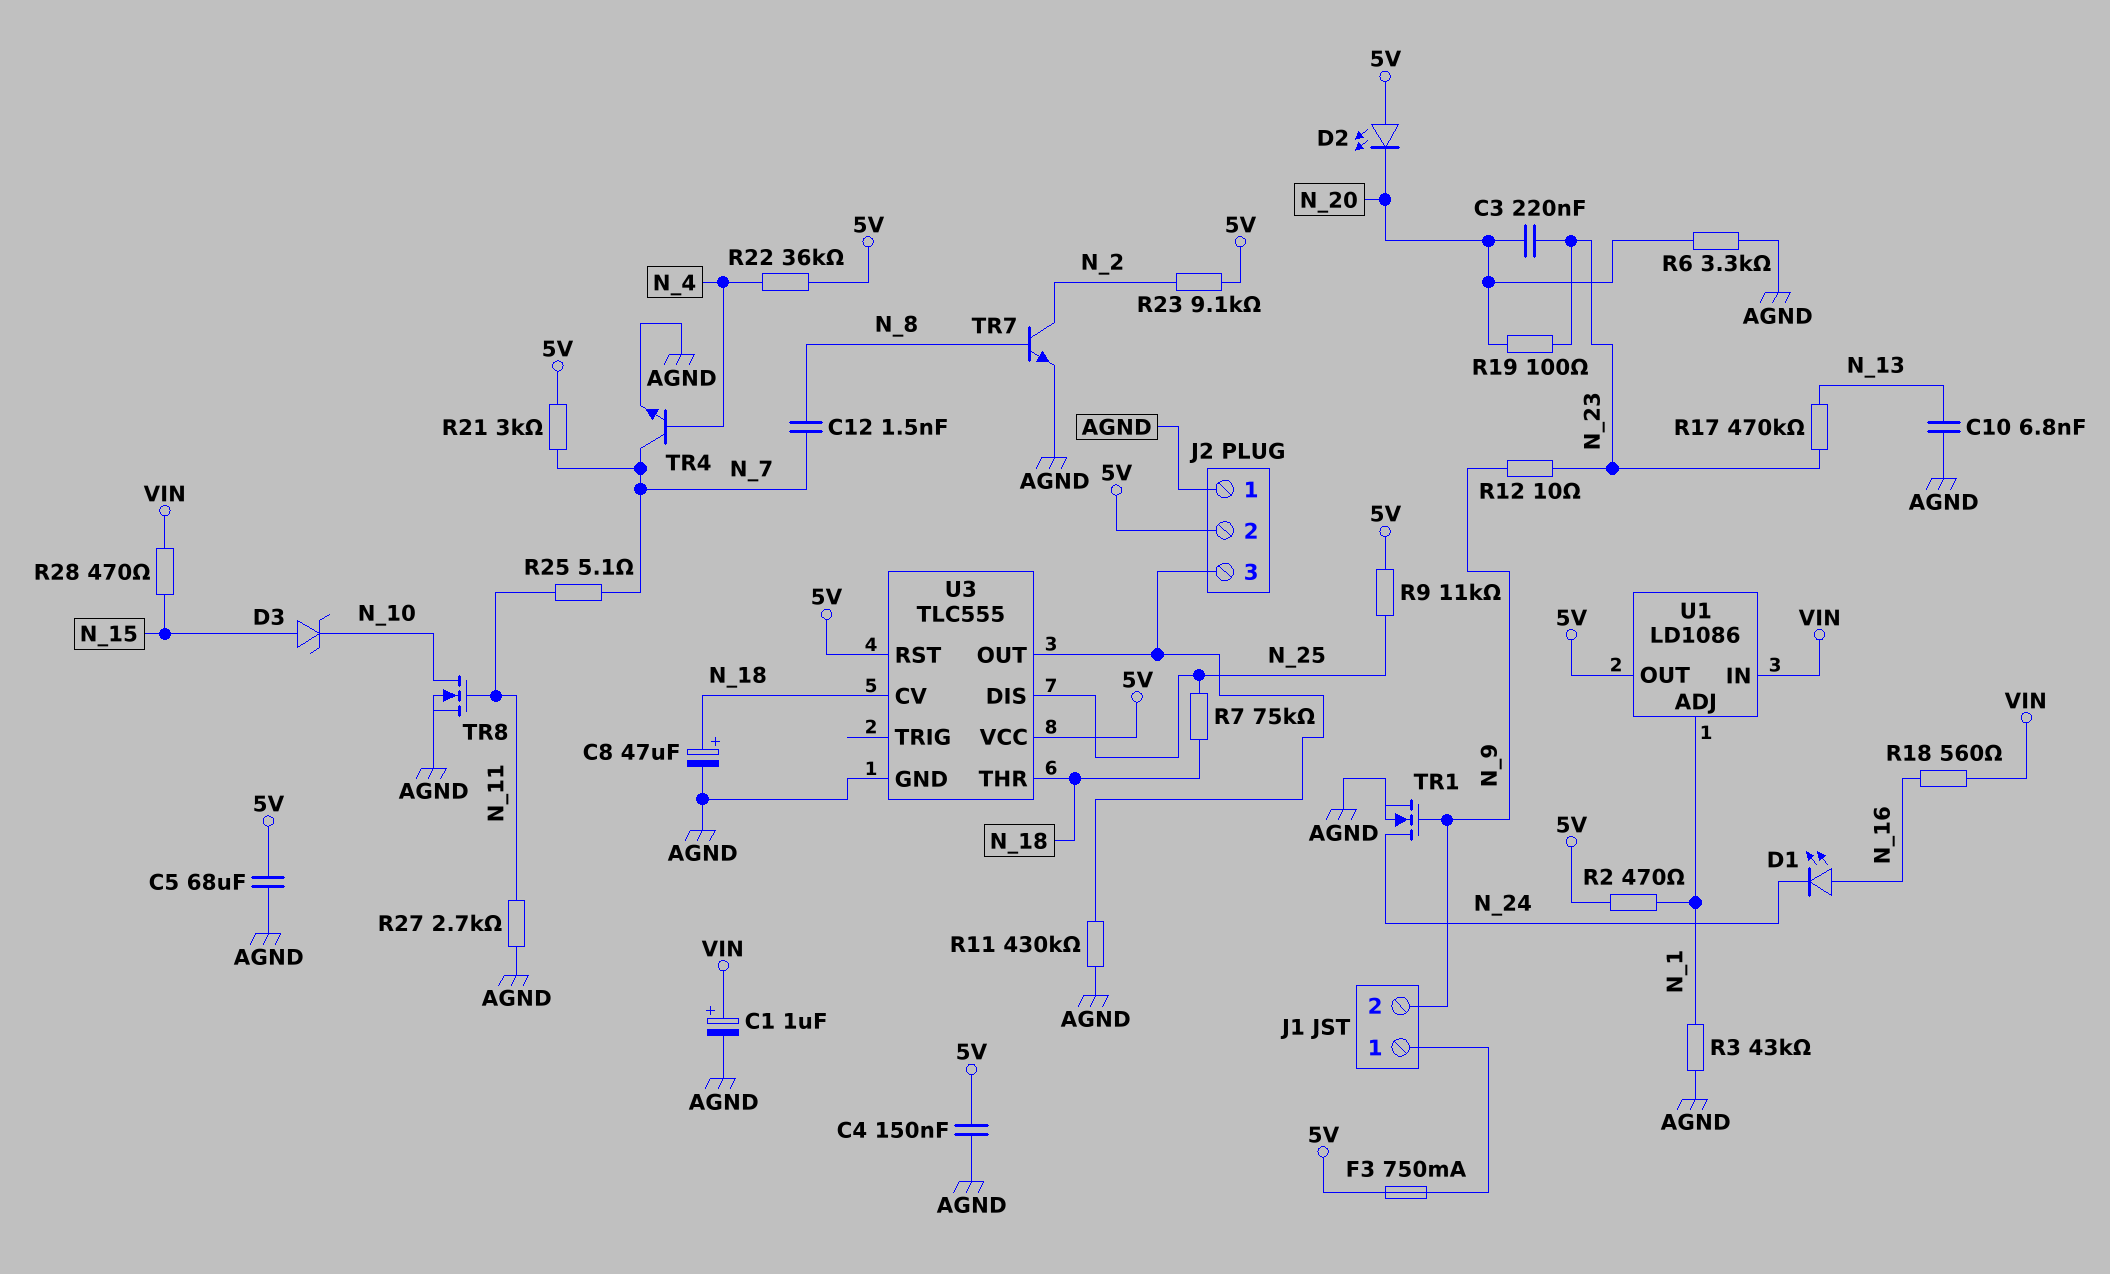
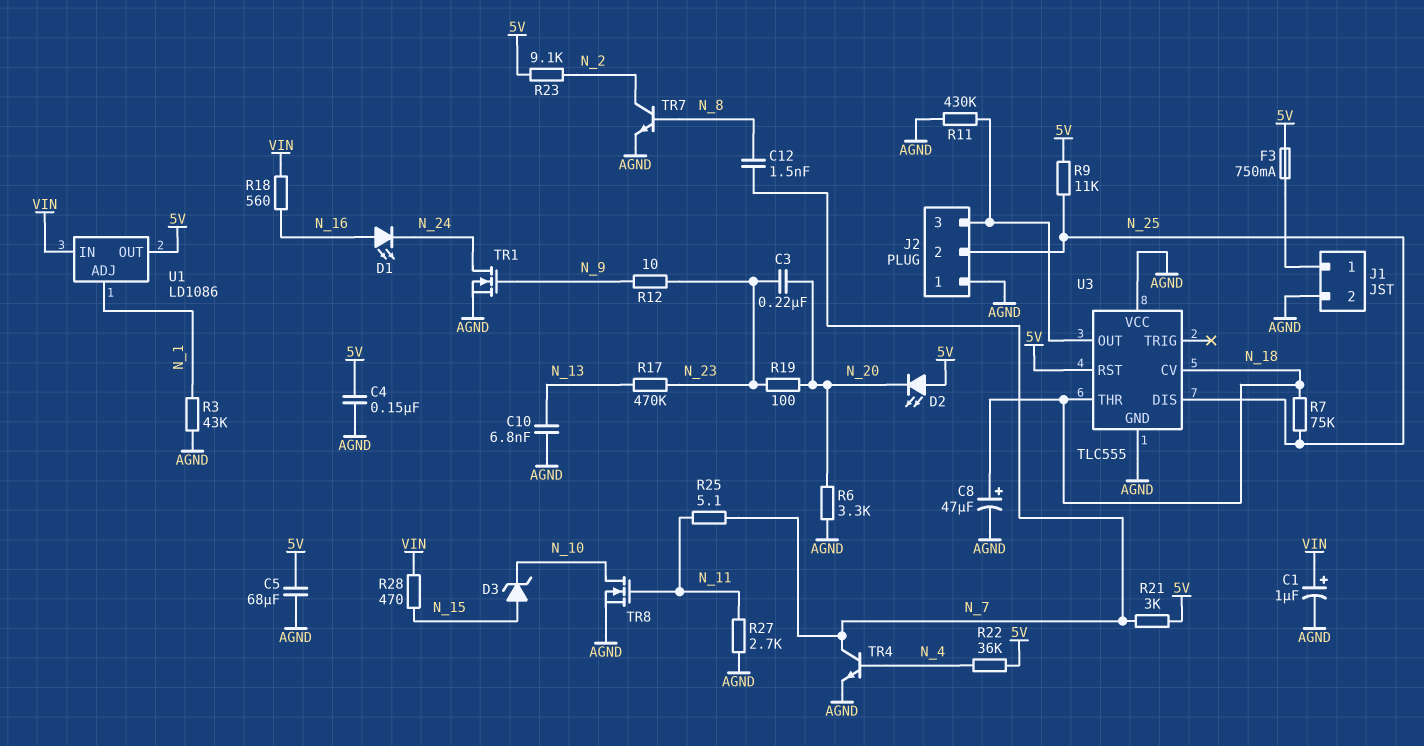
J1 pin 2: N_9 -> AGND
J2 pin 2: 5V -> N_25
R2: 470 (5V, N_1) -> none
U3 pin VCC: 5V -> AGND

